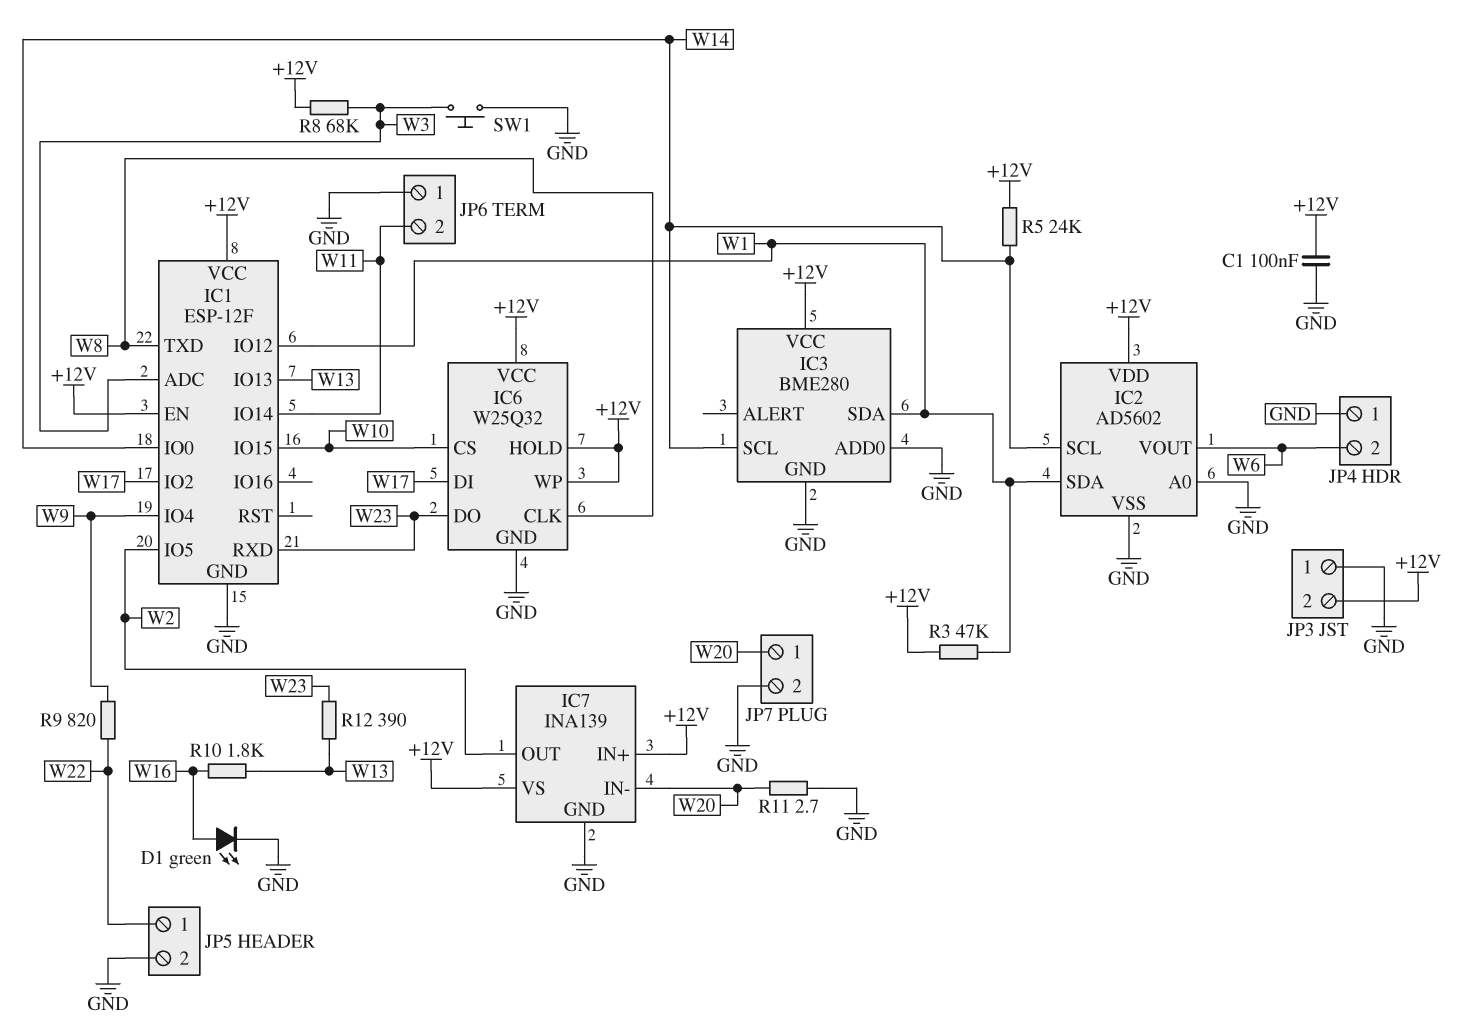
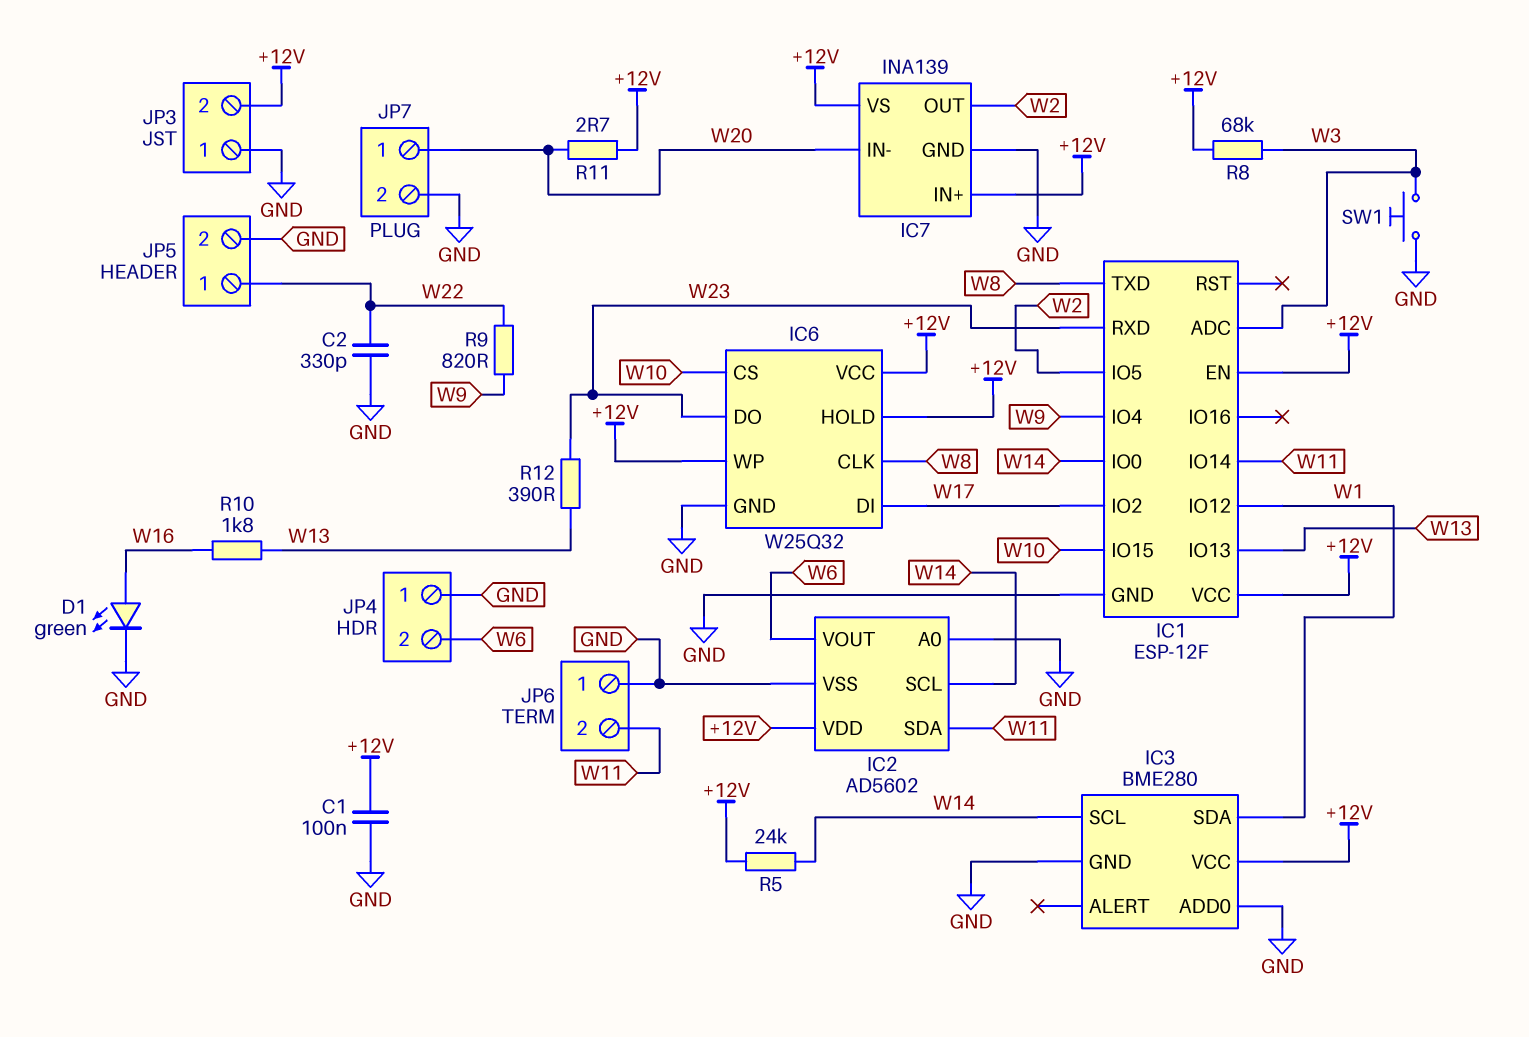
C2: none -> 330pF (GND, W22)
IC2 pin SDA: W1 -> W11
R3: 47k (+12V, W1) -> none
R11: 2.7 (GND, W20) -> 2.7 (+12V, W20)

